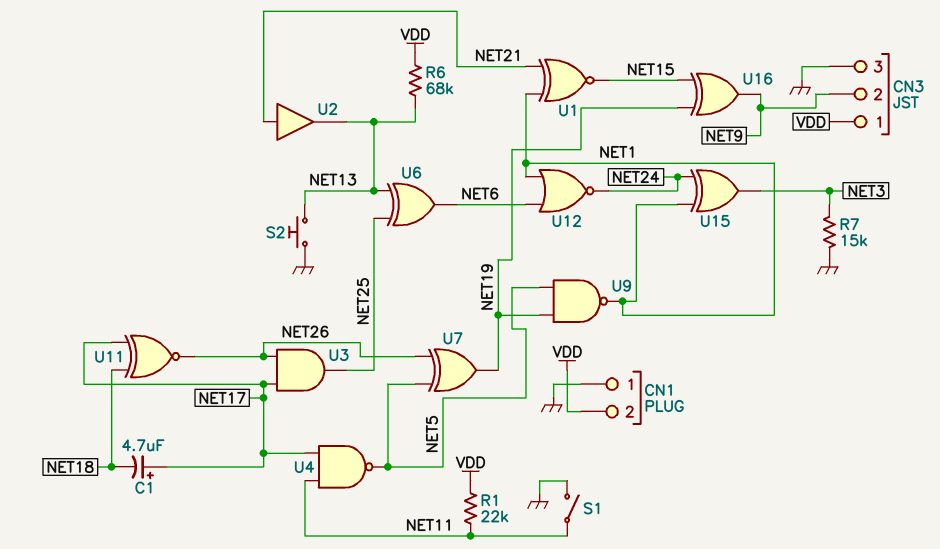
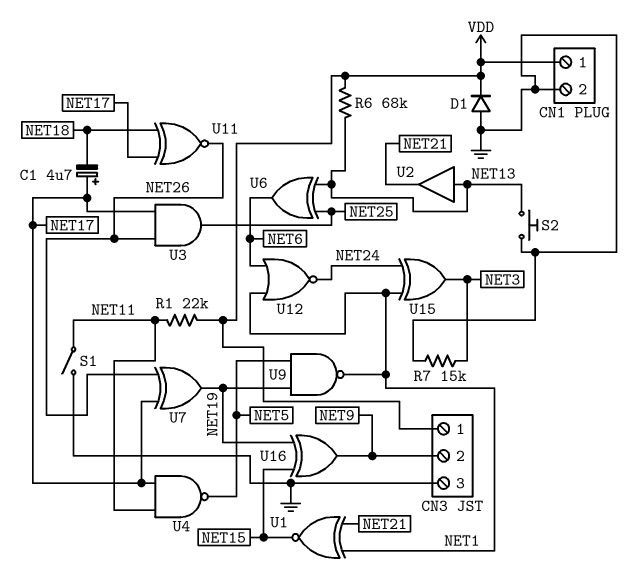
CN1 pin 1: GND -> VDD
CN1 pin 2: VDD -> GND
D1: none -> diode (A GND, K VDD)
U2: buffer (in NET21, out NET13) -> buffer (in NET13, out NET21)
U7: XOR (in NET5, in NET26, out NET19) -> XOR (in NET17, in NET26, out NET19)

